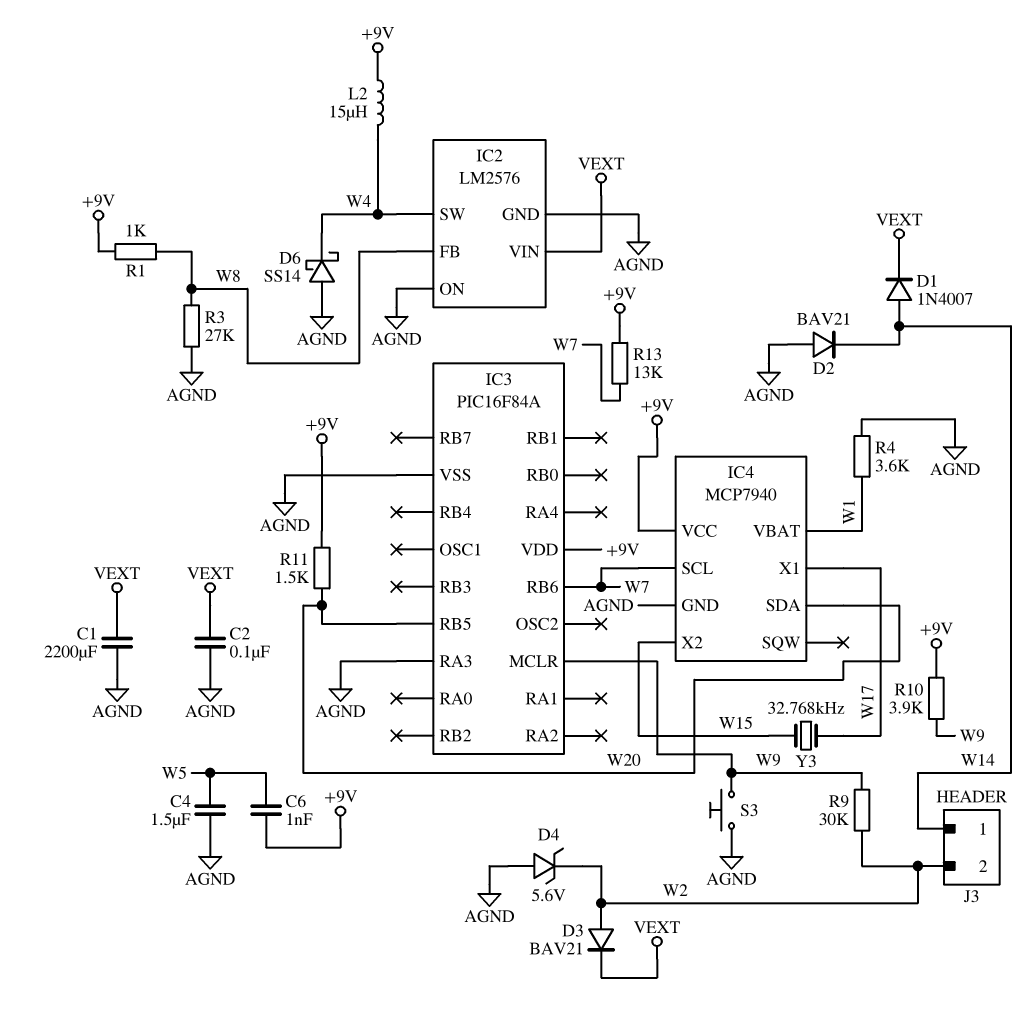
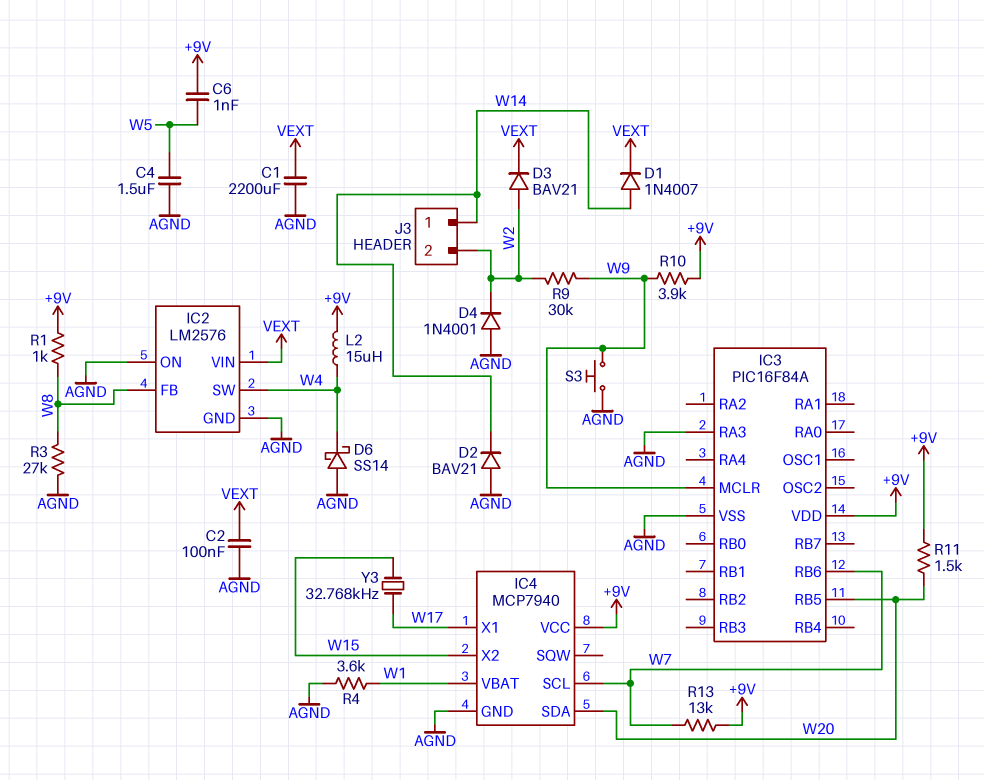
D4: zener 5.6V (A AGND, K W2) -> diode 1N4001 (A AGND, K W2)

